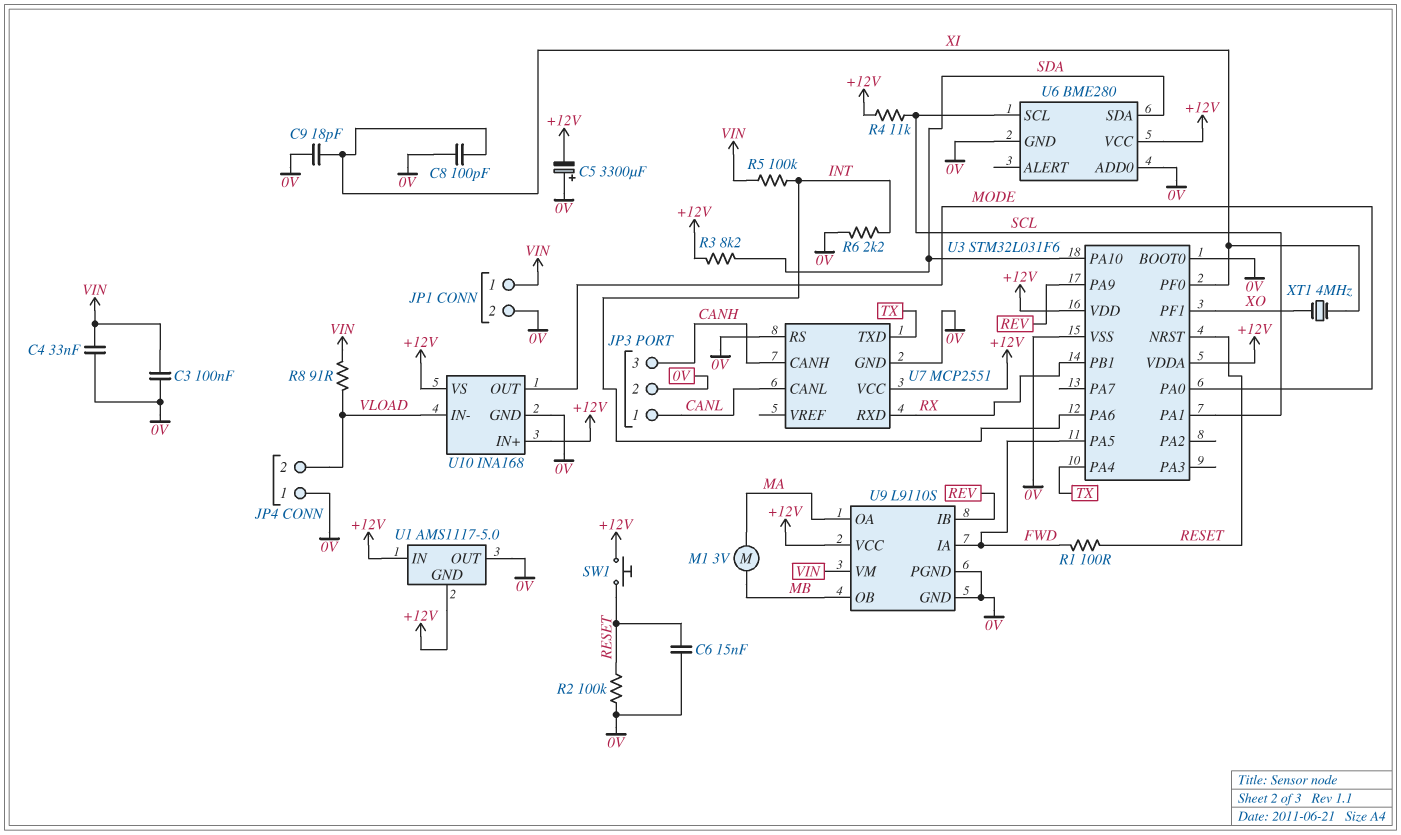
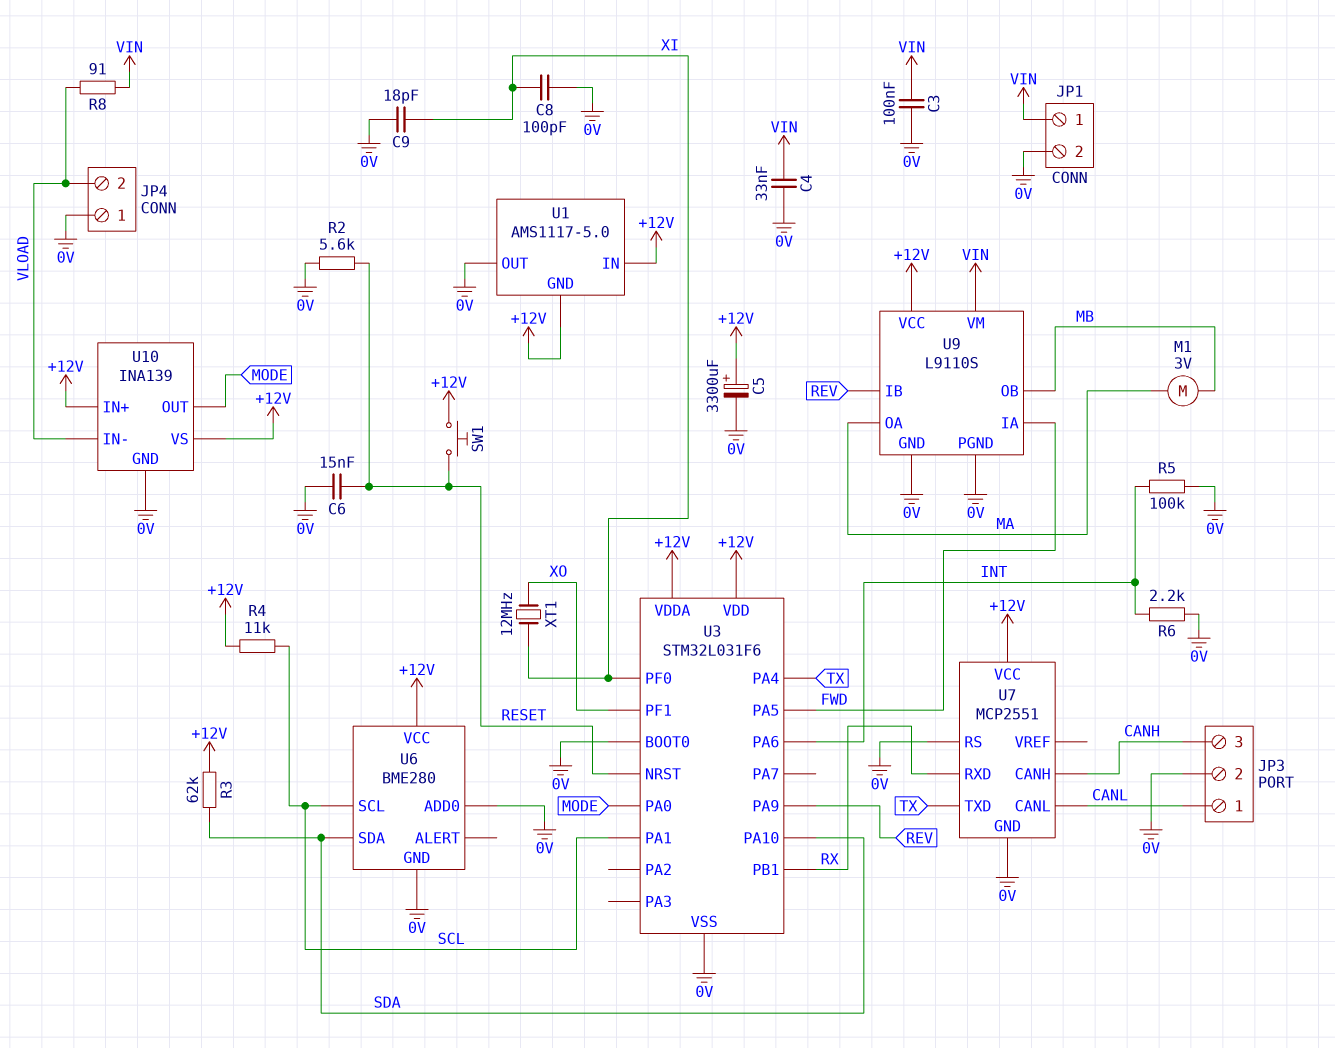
C5: 3300uF (plus 0V, minus +12V) -> 3300uF (plus +12V, minus 0V)
R1: 100 (FWD, RESET) -> none
R2: 100k (0V, RESET) -> 5.6k (0V, RESET)
R3: 8.2k (+12V, SDA) -> 62k (+12V, SDA)
R5: 100k (INT, VIN) -> 100k (0V, INT)
U10: INA168 -> INA139
XT1: 4MHz (XI, XO) -> 12MHz (XI, XO)

